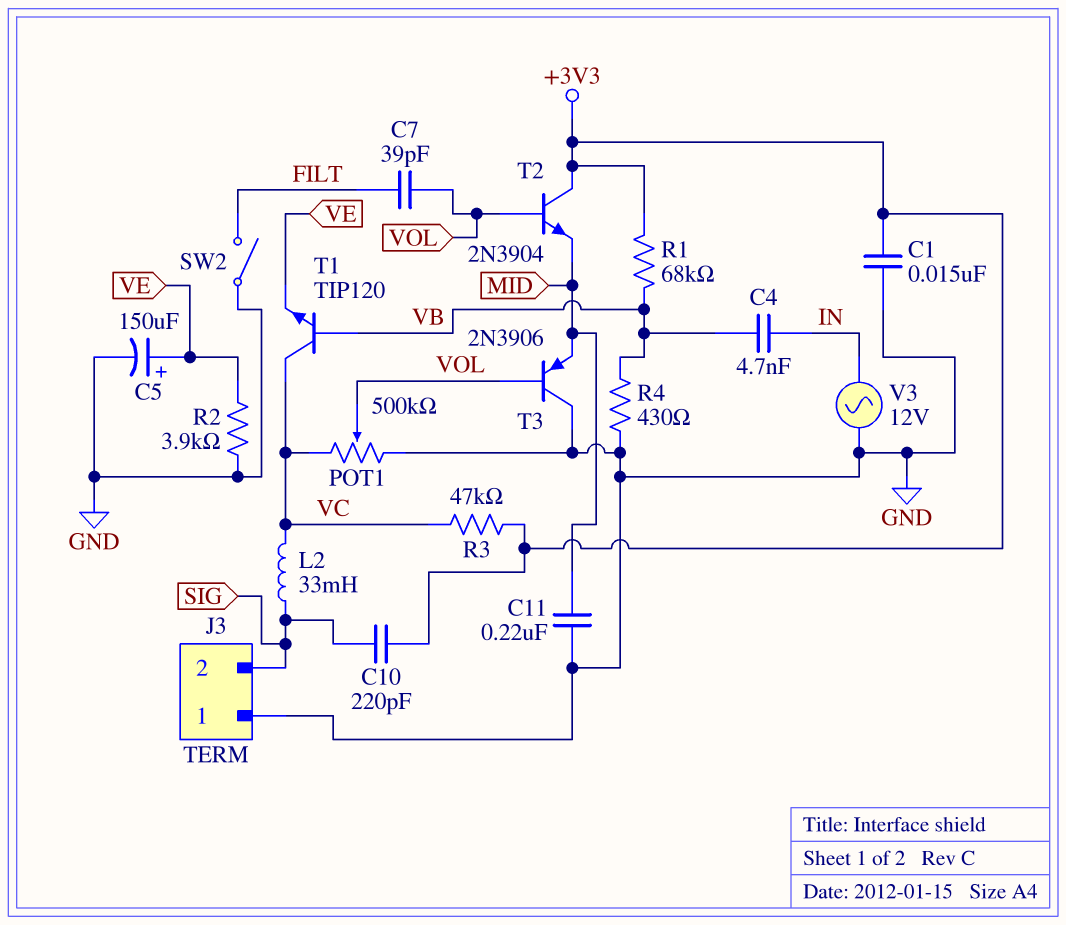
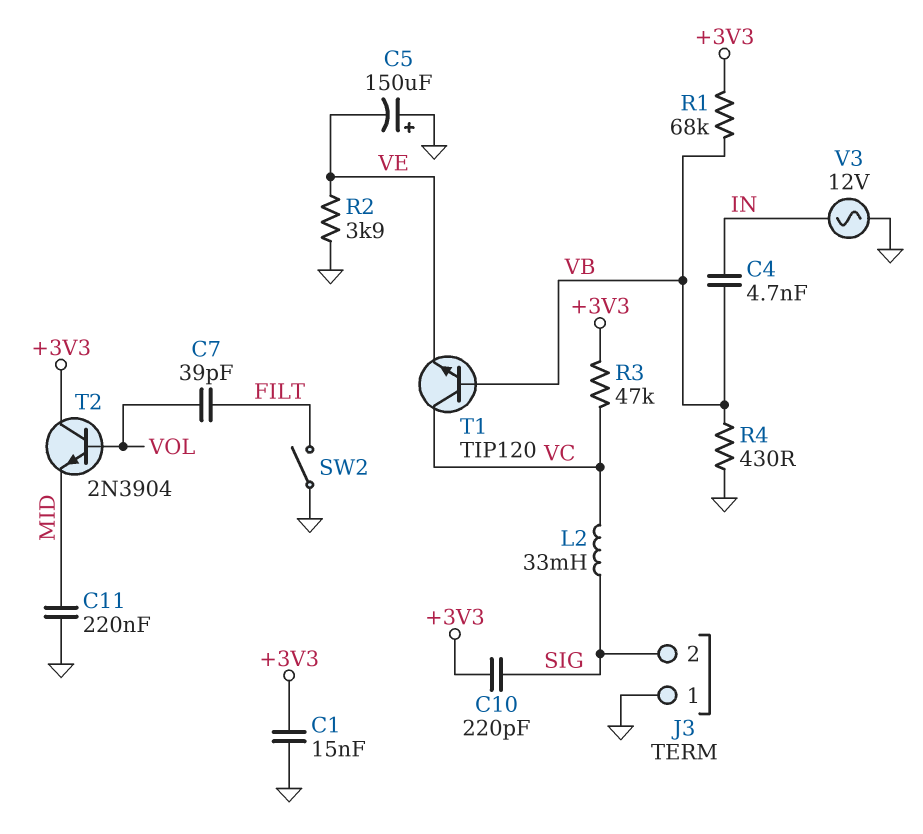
C5: 150uF (plus VE, minus GND) -> 150uF (plus GND, minus VE)
POT1: 500k (GND, VC, wiper VOL) -> none
T3: PNP 2N3906 (B VOL, C GND, E MID) -> none

